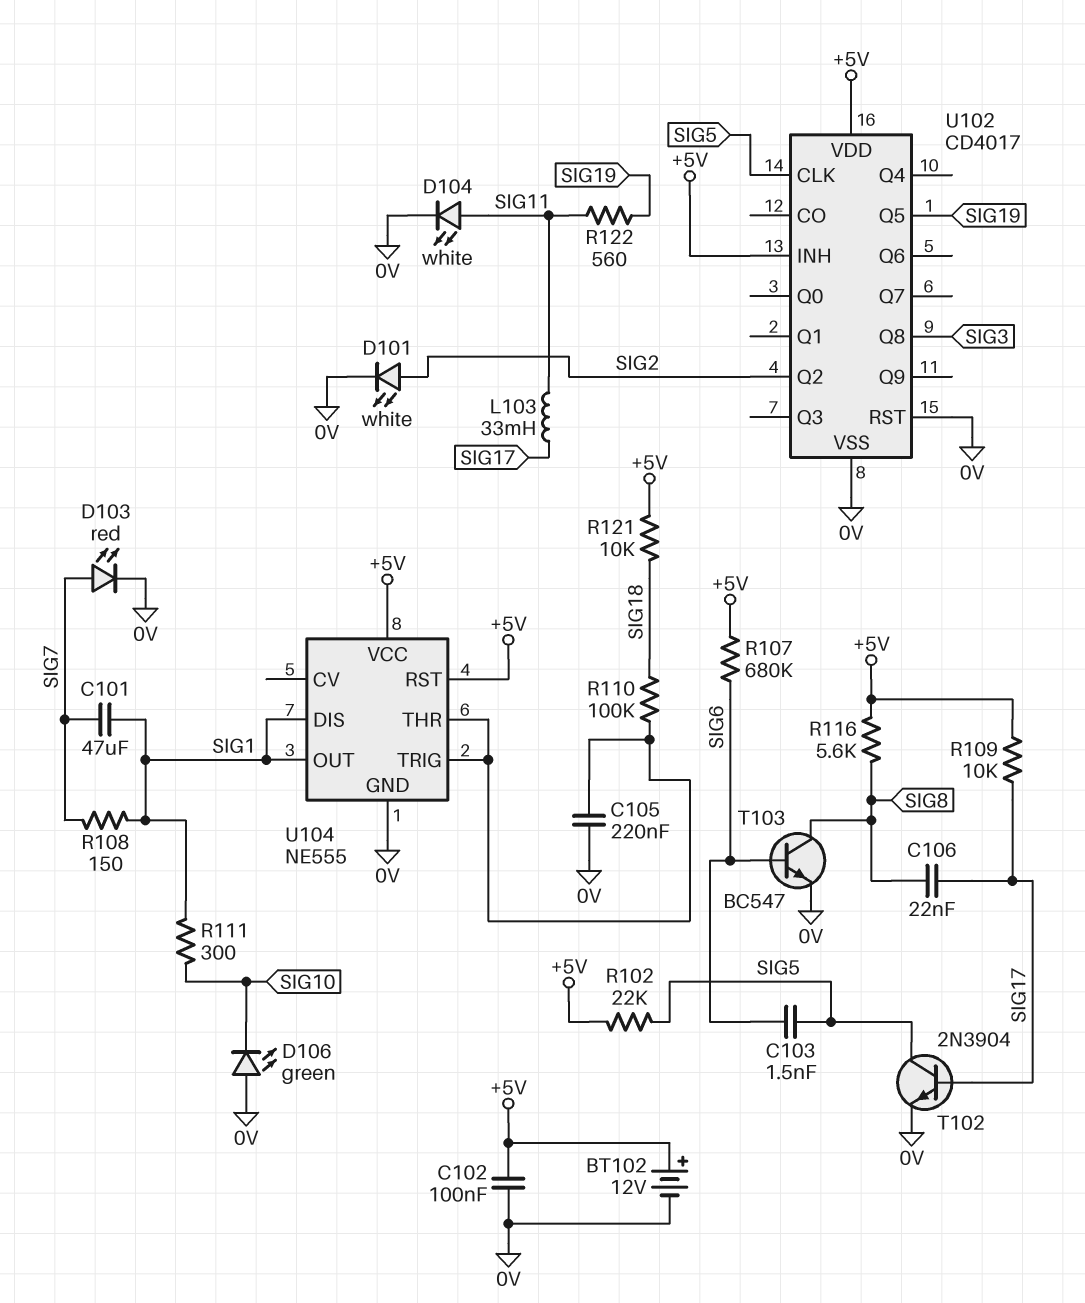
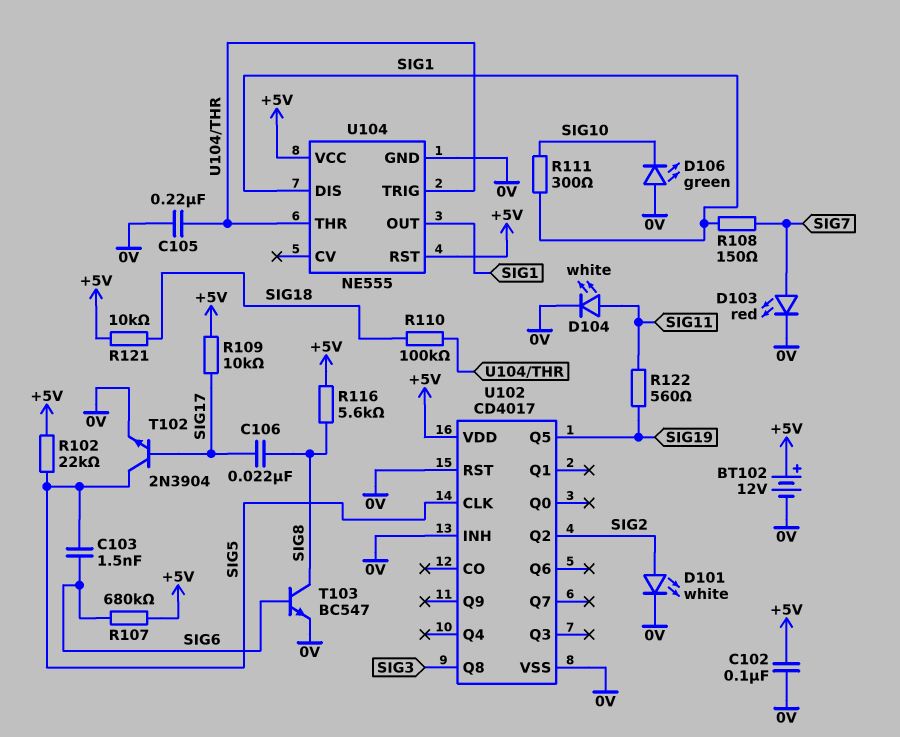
C101: 47uF (SIG1, SIG7) -> none
L103: 33mH (SIG11, SIG17) -> none
U102 pin INH: +5V -> 0V

